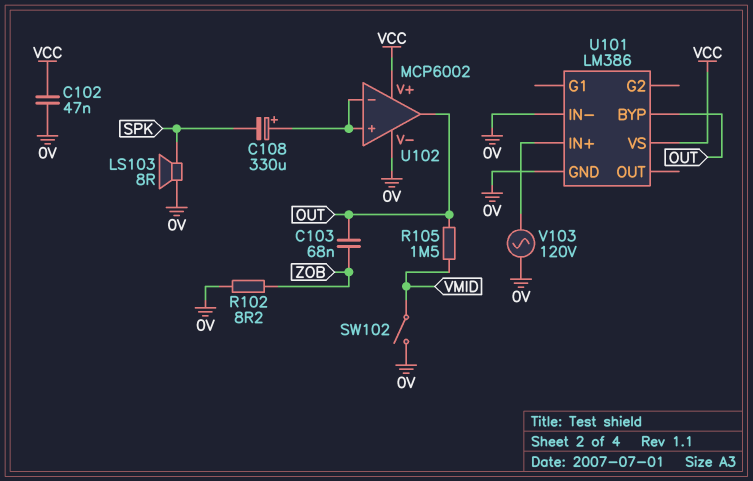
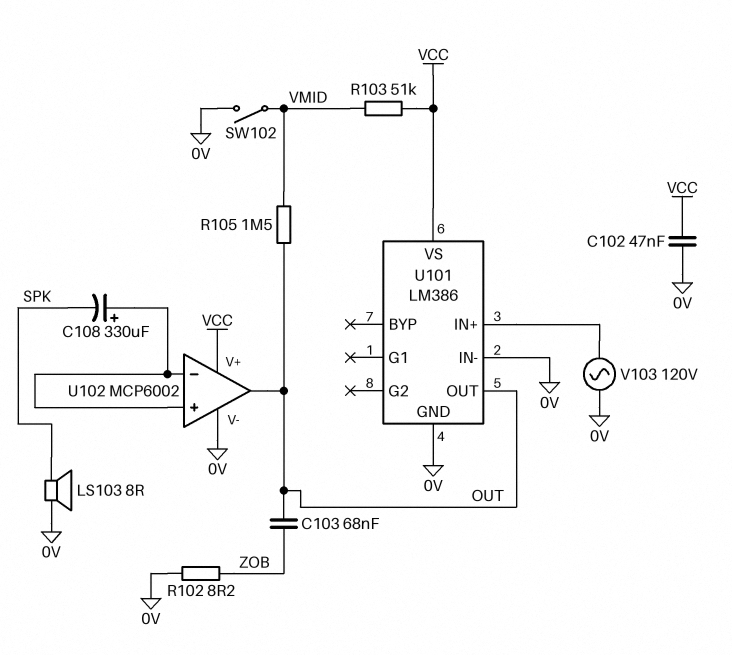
R103: none -> 51k (VCC, VMID)
U101 pin BYP: OUT -> none
U101 pin OUT: none -> OUT

